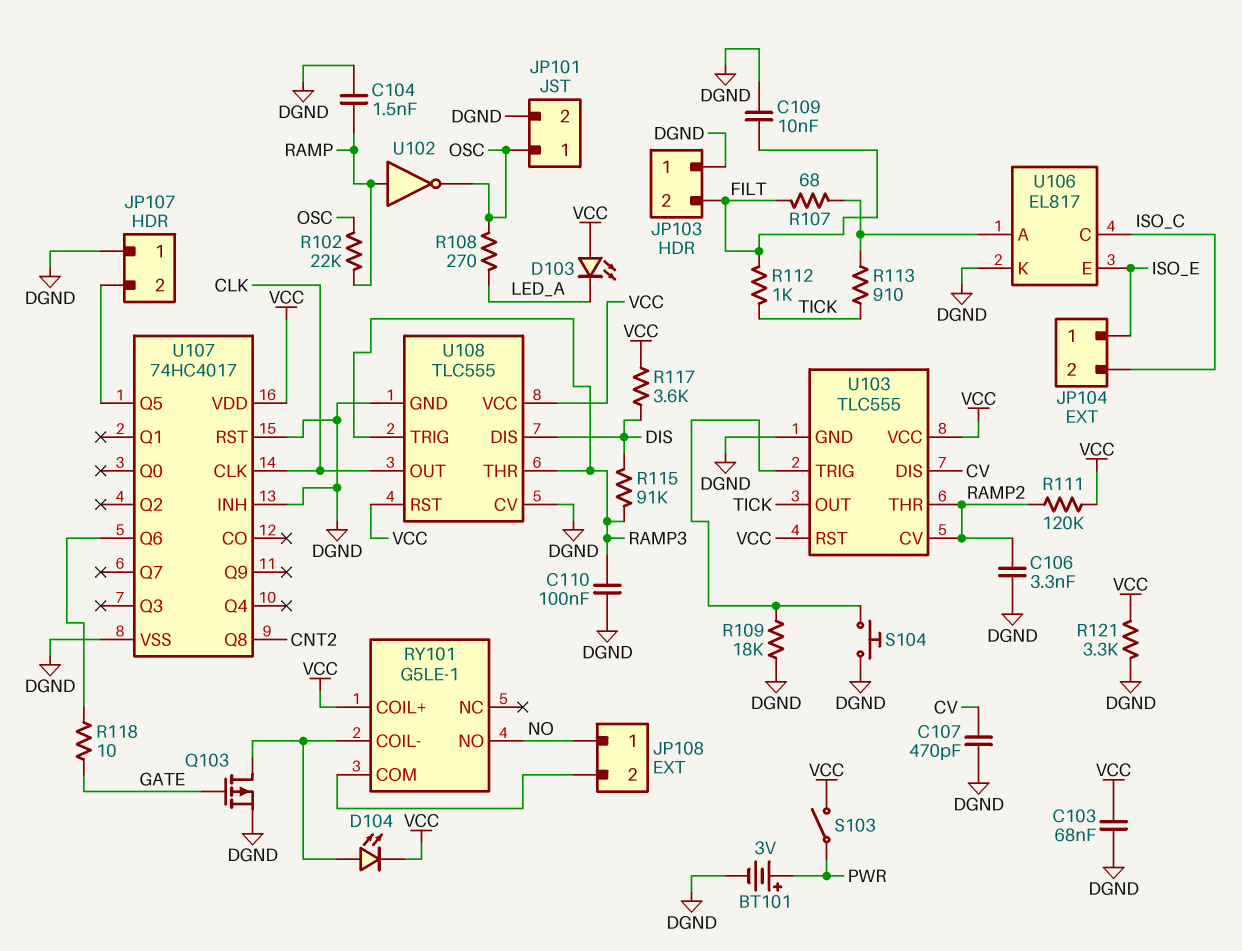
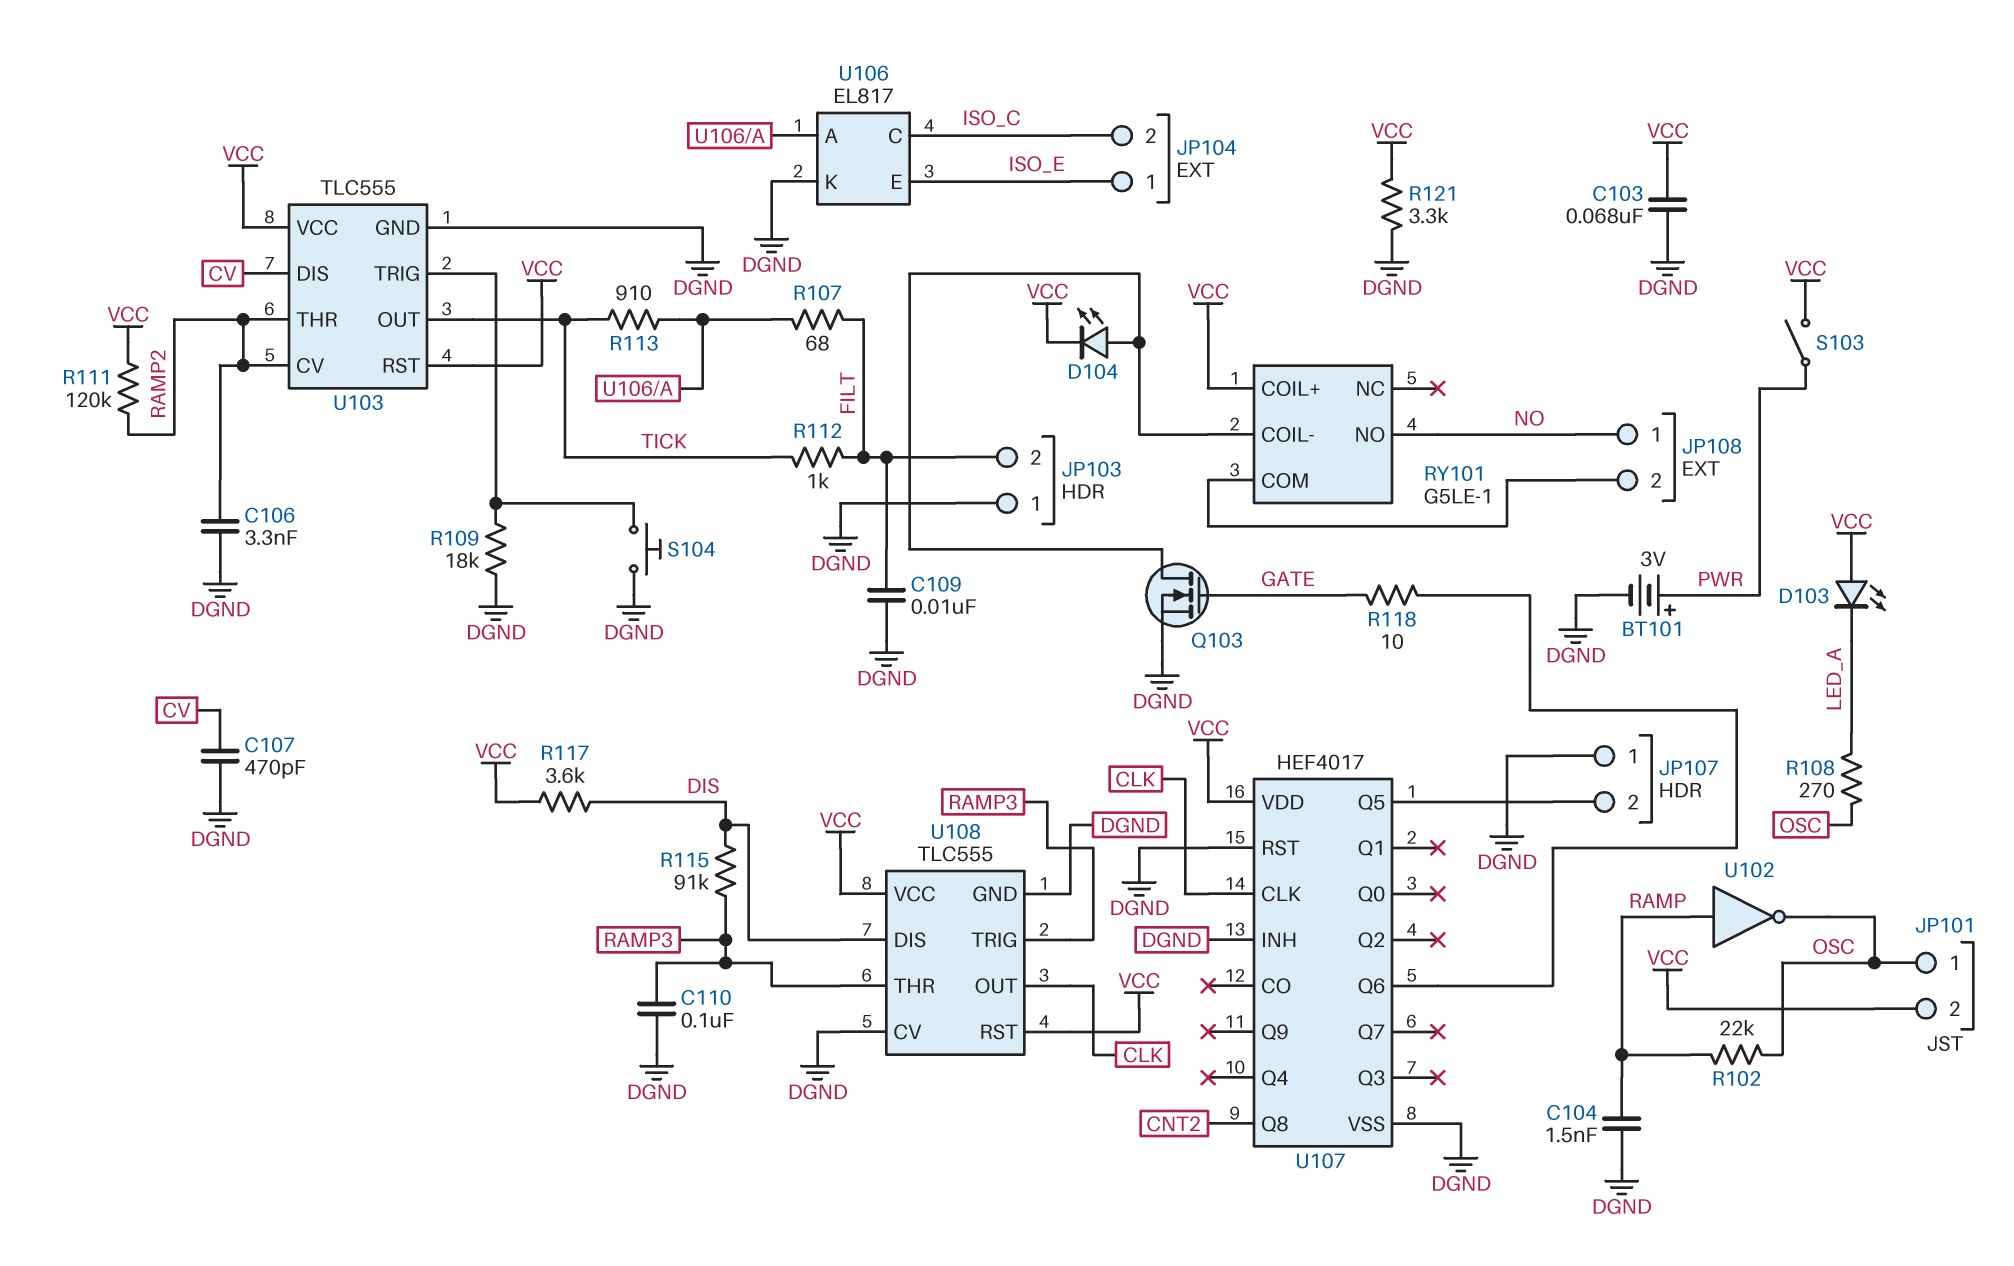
JP101 pin 2: DGND -> VCC
Q103: PMOS (G GATE, D RY101/COIL-, S DGND) -> NMOS (G GATE, D RY101/COIL-, S DGND)
U107: 74HC4017 -> HEF4017

